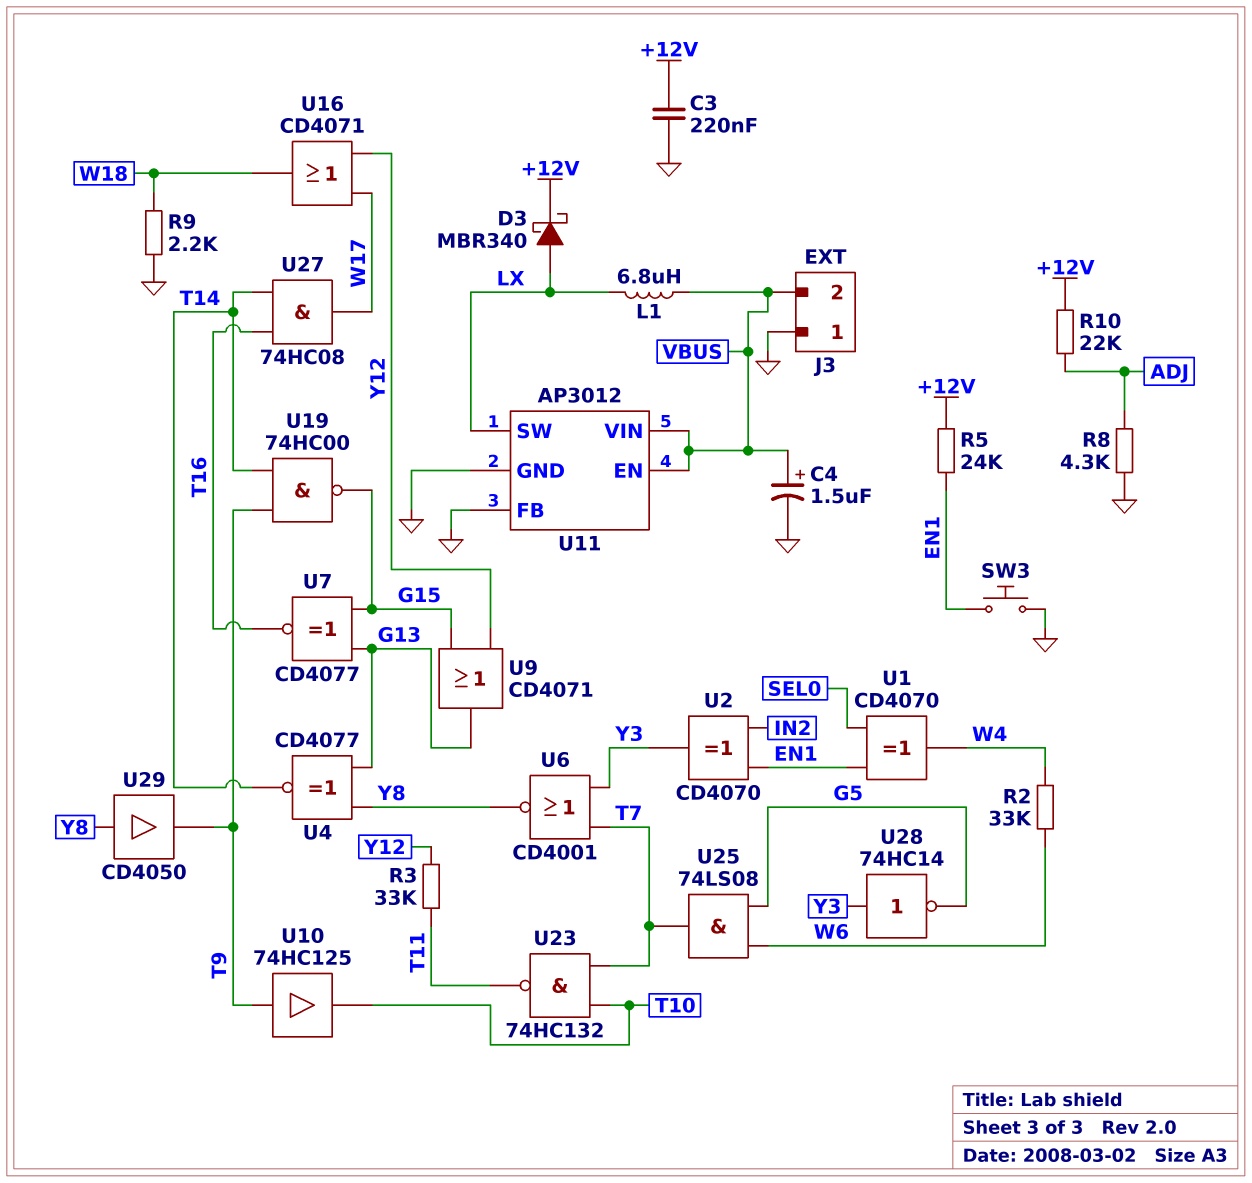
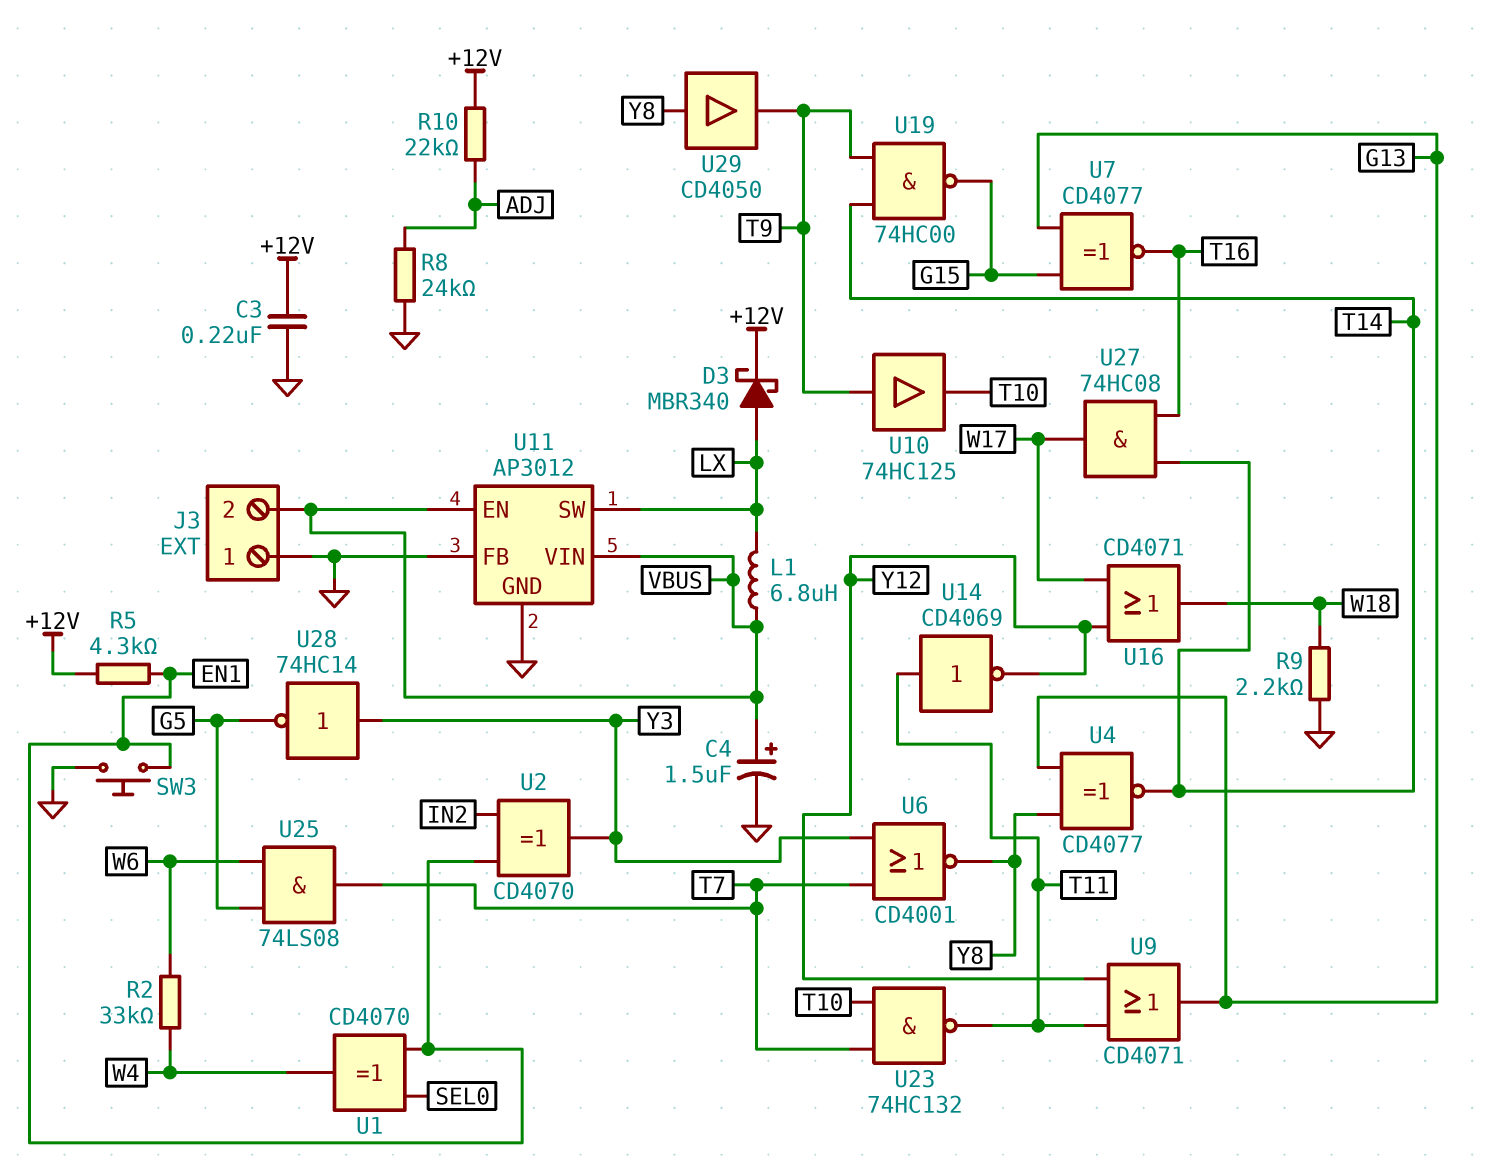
R3: 33k (T11, Y12) -> none
R5: 24k (+12V, EN1) -> 4.3k (+12V, EN1)
R8: 4.3k (ADJ, GND) -> 24k (ADJ, GND)
U9: OR CD4071 (in G15, in Y12, out G13) -> OR CD4071 (in T11, in Y12, out G13)
U14: none -> NOT CD4069 (in T11, out Y12)

